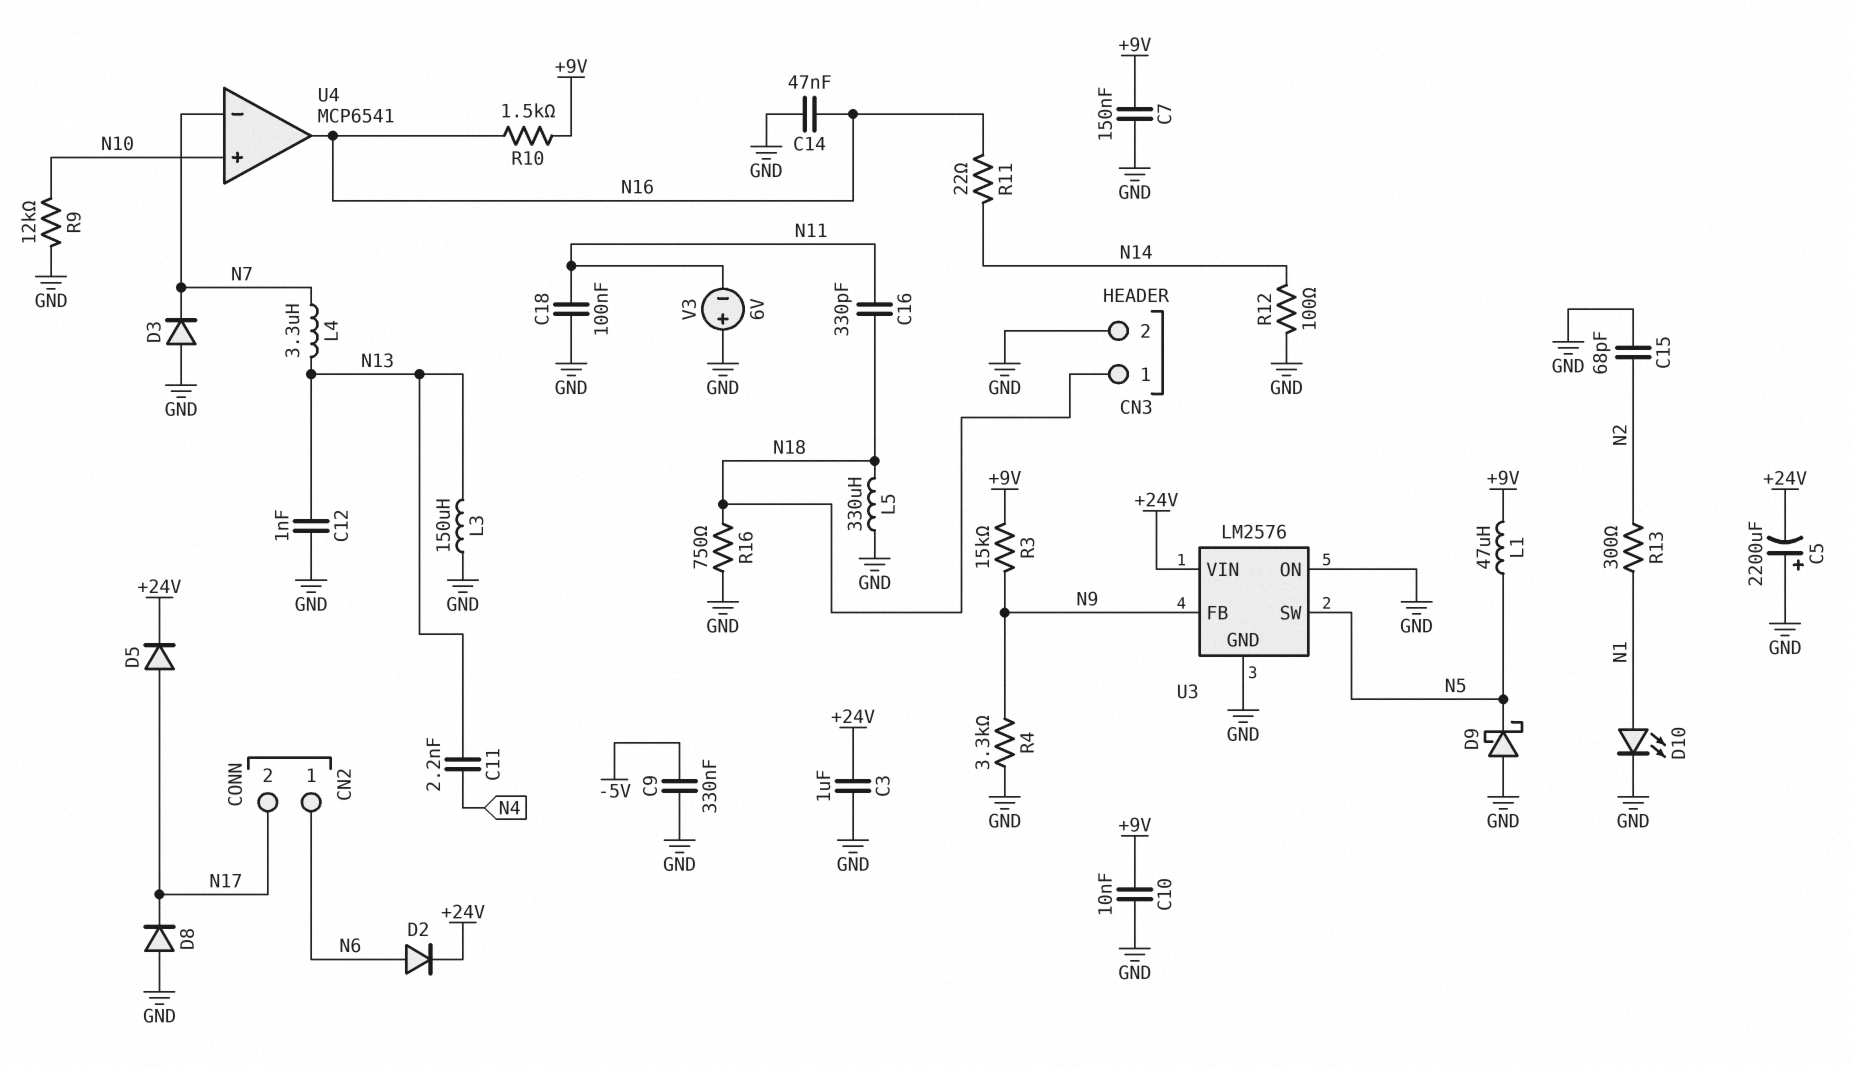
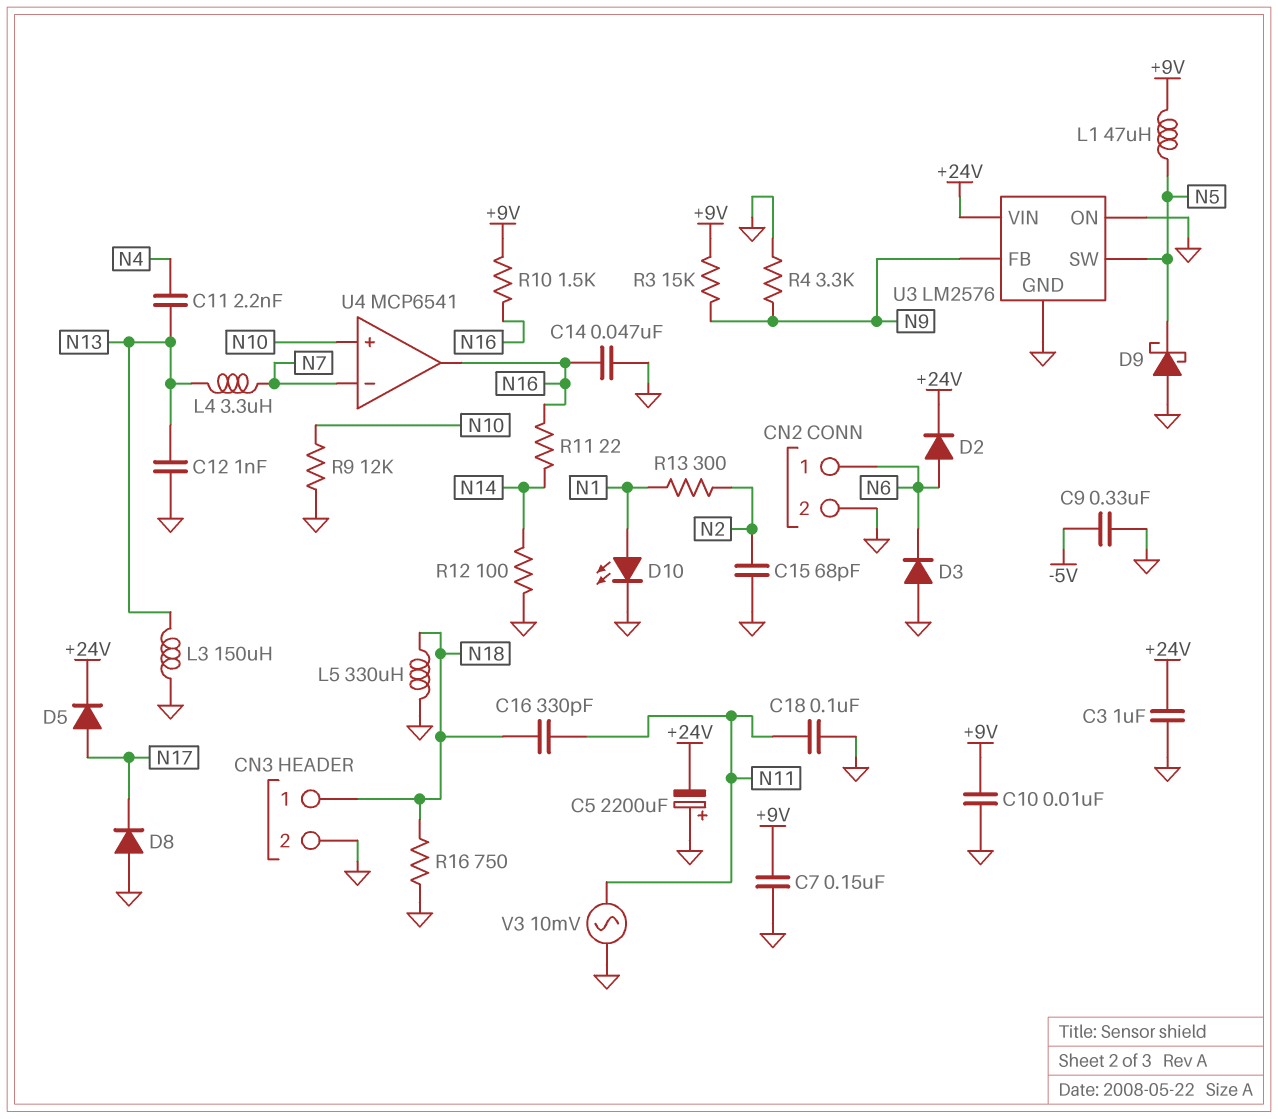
CN2 pin 2: N17 -> GND
D3: diode (A GND, K N7) -> diode (A GND, K N6)
V3: 6V (plus GND, minus N11) -> AC 10mV (GND, N11)

